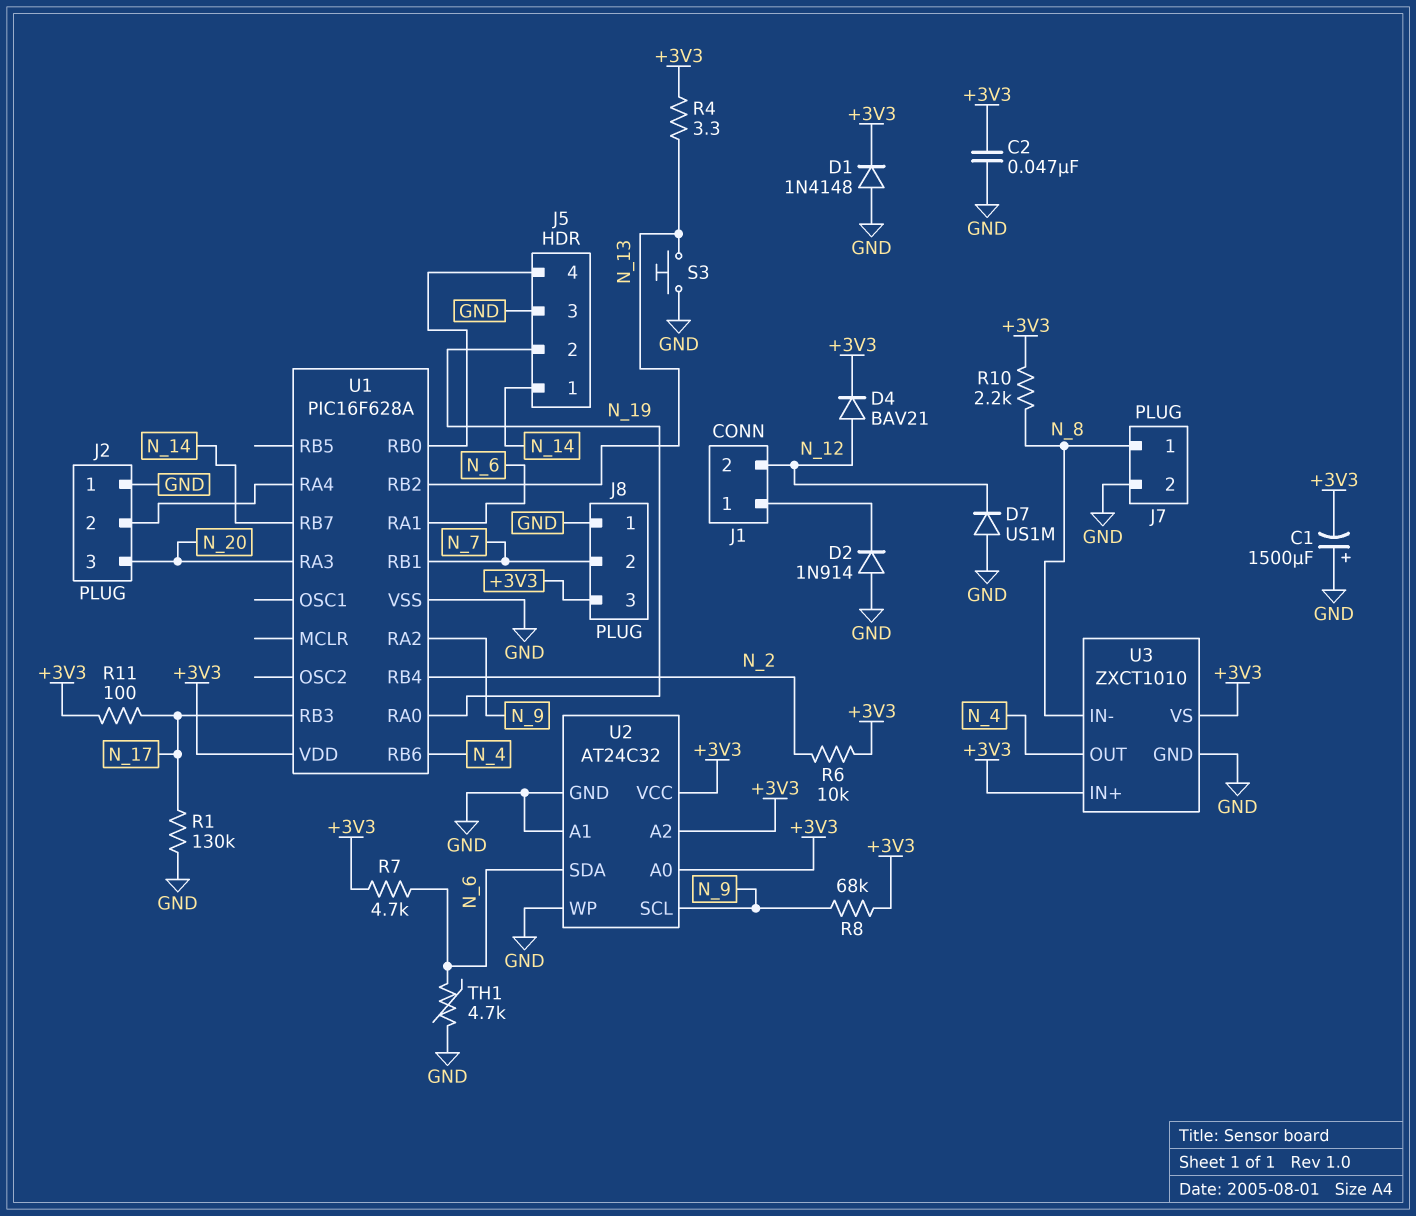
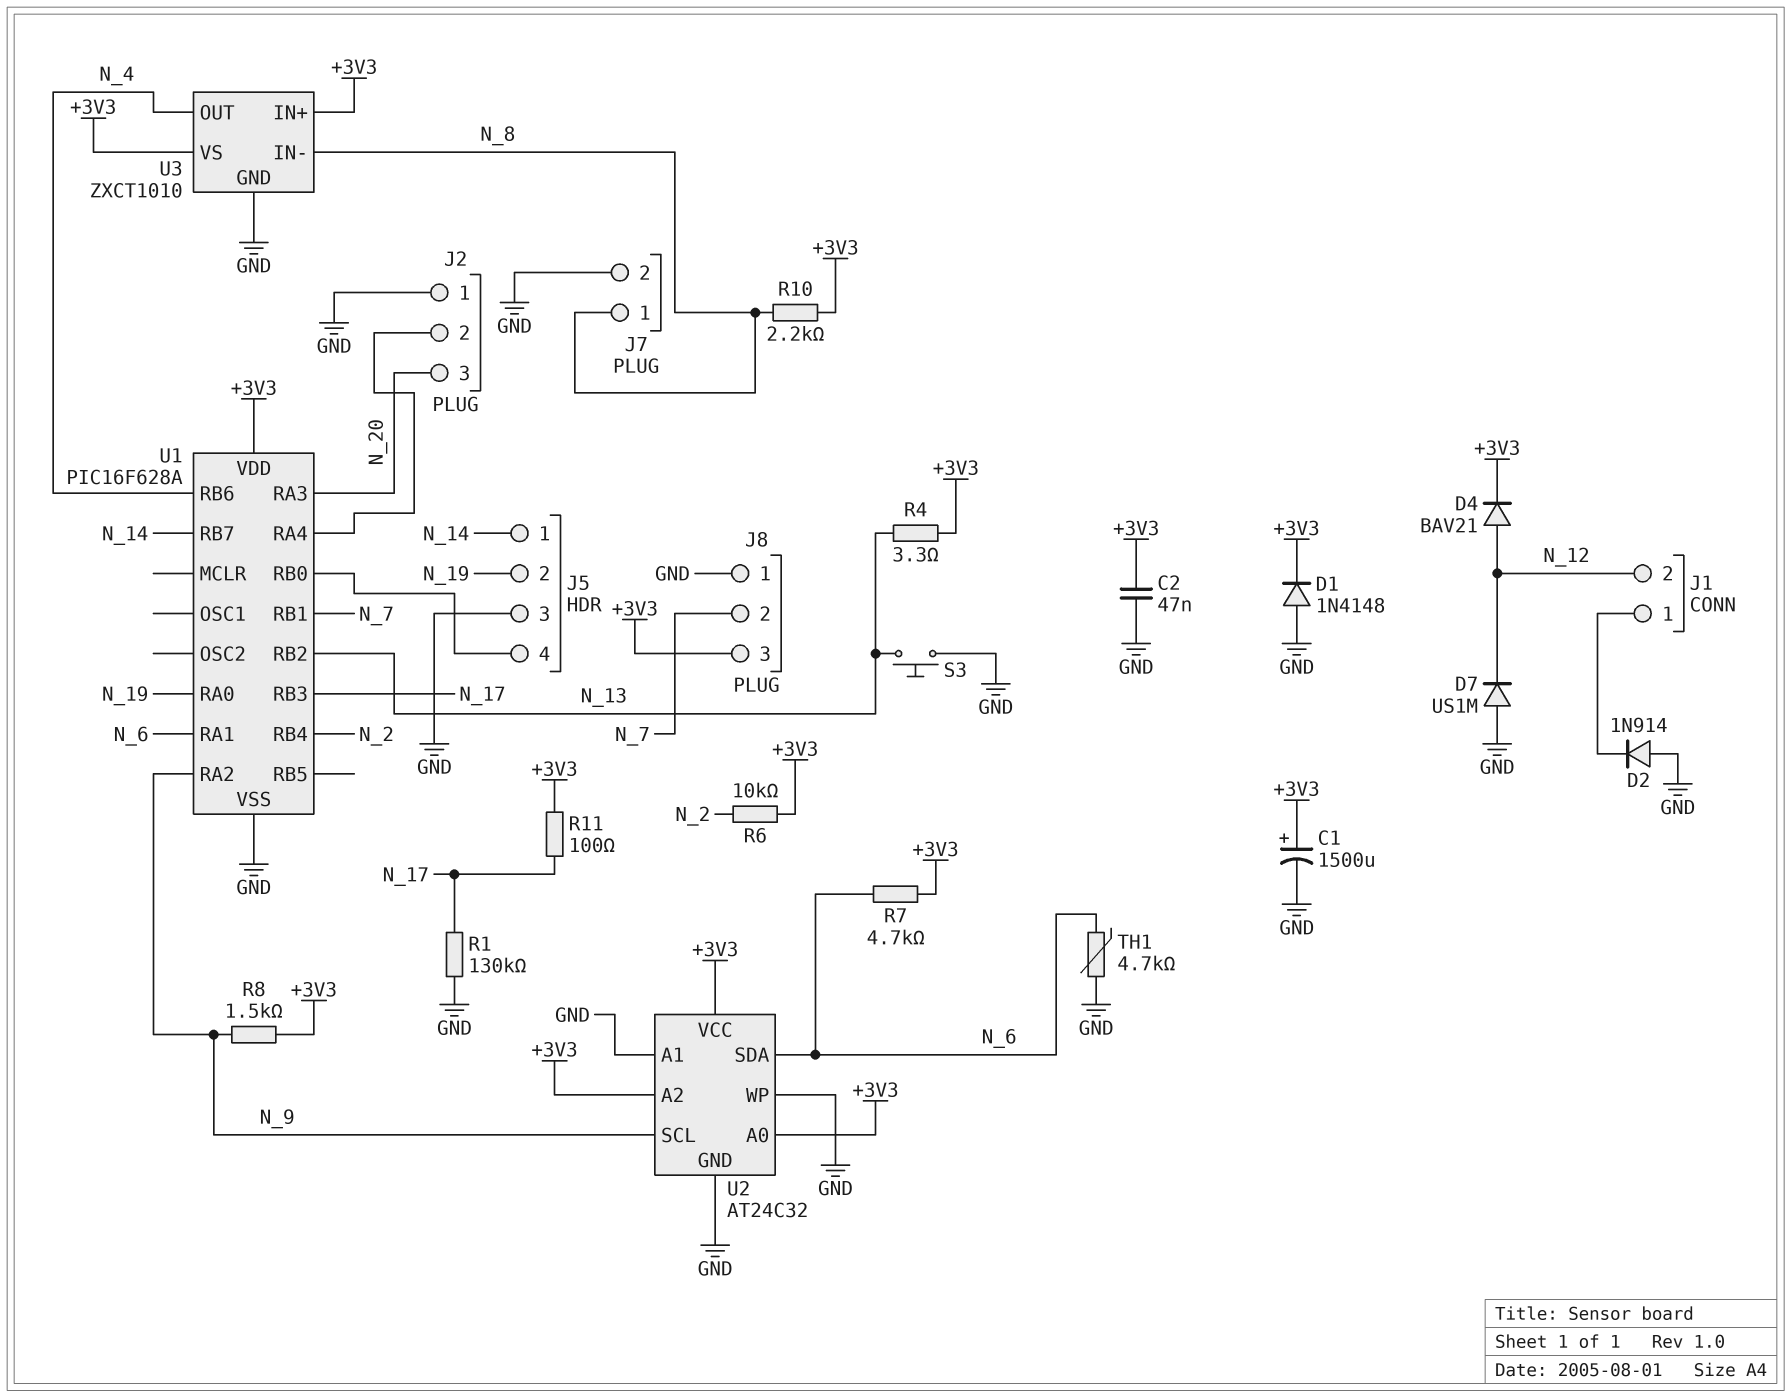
C1: 1500uF (plus GND, minus +3V3) -> 1500uF (plus +3V3, minus GND)
R8: 68k (+3V3, N_9) -> 1.5k (+3V3, N_9)

